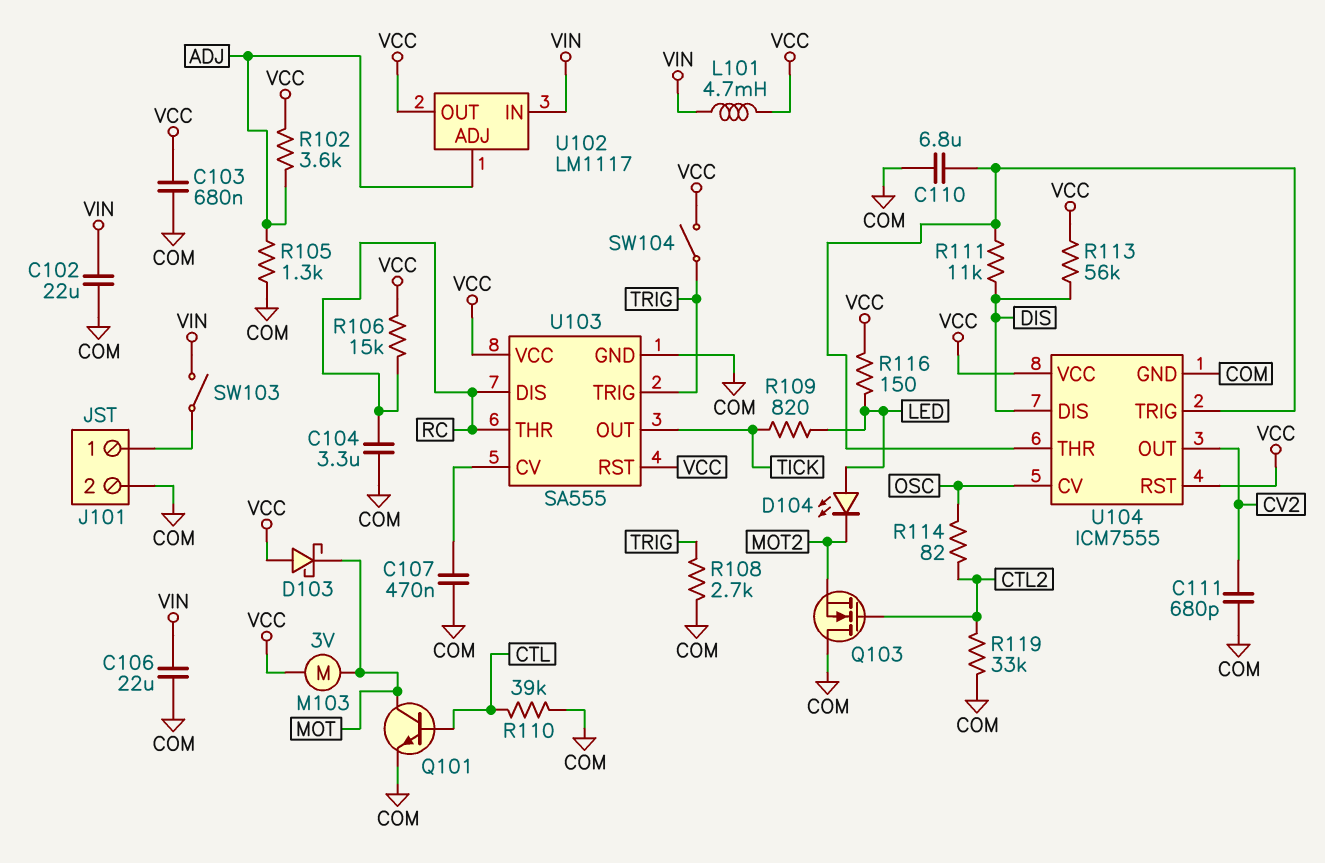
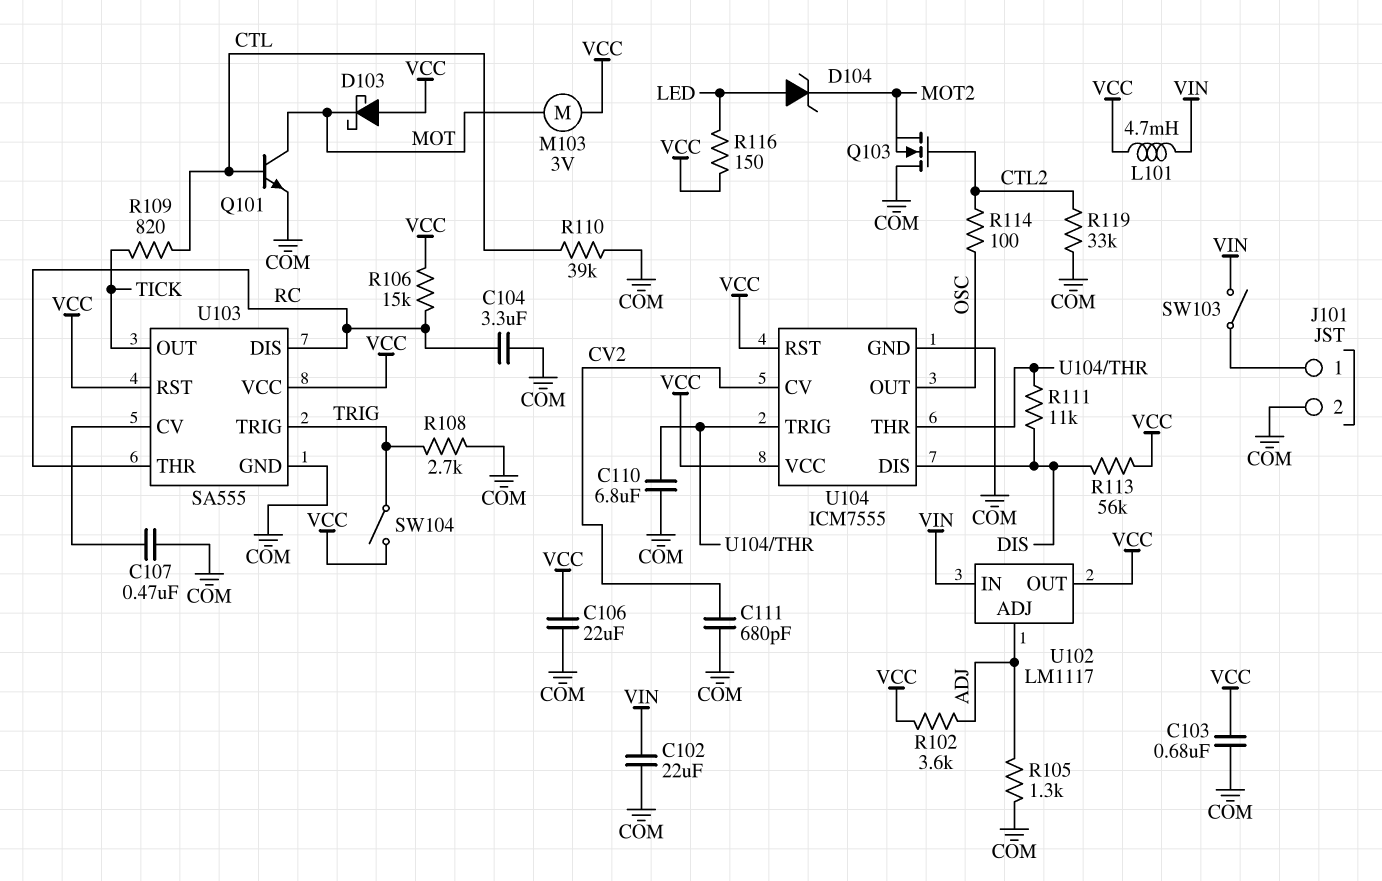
C106: 22uF (COM, VIN) -> 22uF (COM, VCC)
D104: LED (A LED, K MOT2) -> zener (A LED, K MOT2)
R109: 820 (LED, TICK) -> 820 (CTL, TICK)
R114: 82 (CTL2, OSC) -> 100 (CTL2, OSC)
U104 pin CV: OSC -> CV2
U104 pin OUT: CV2 -> OSC

